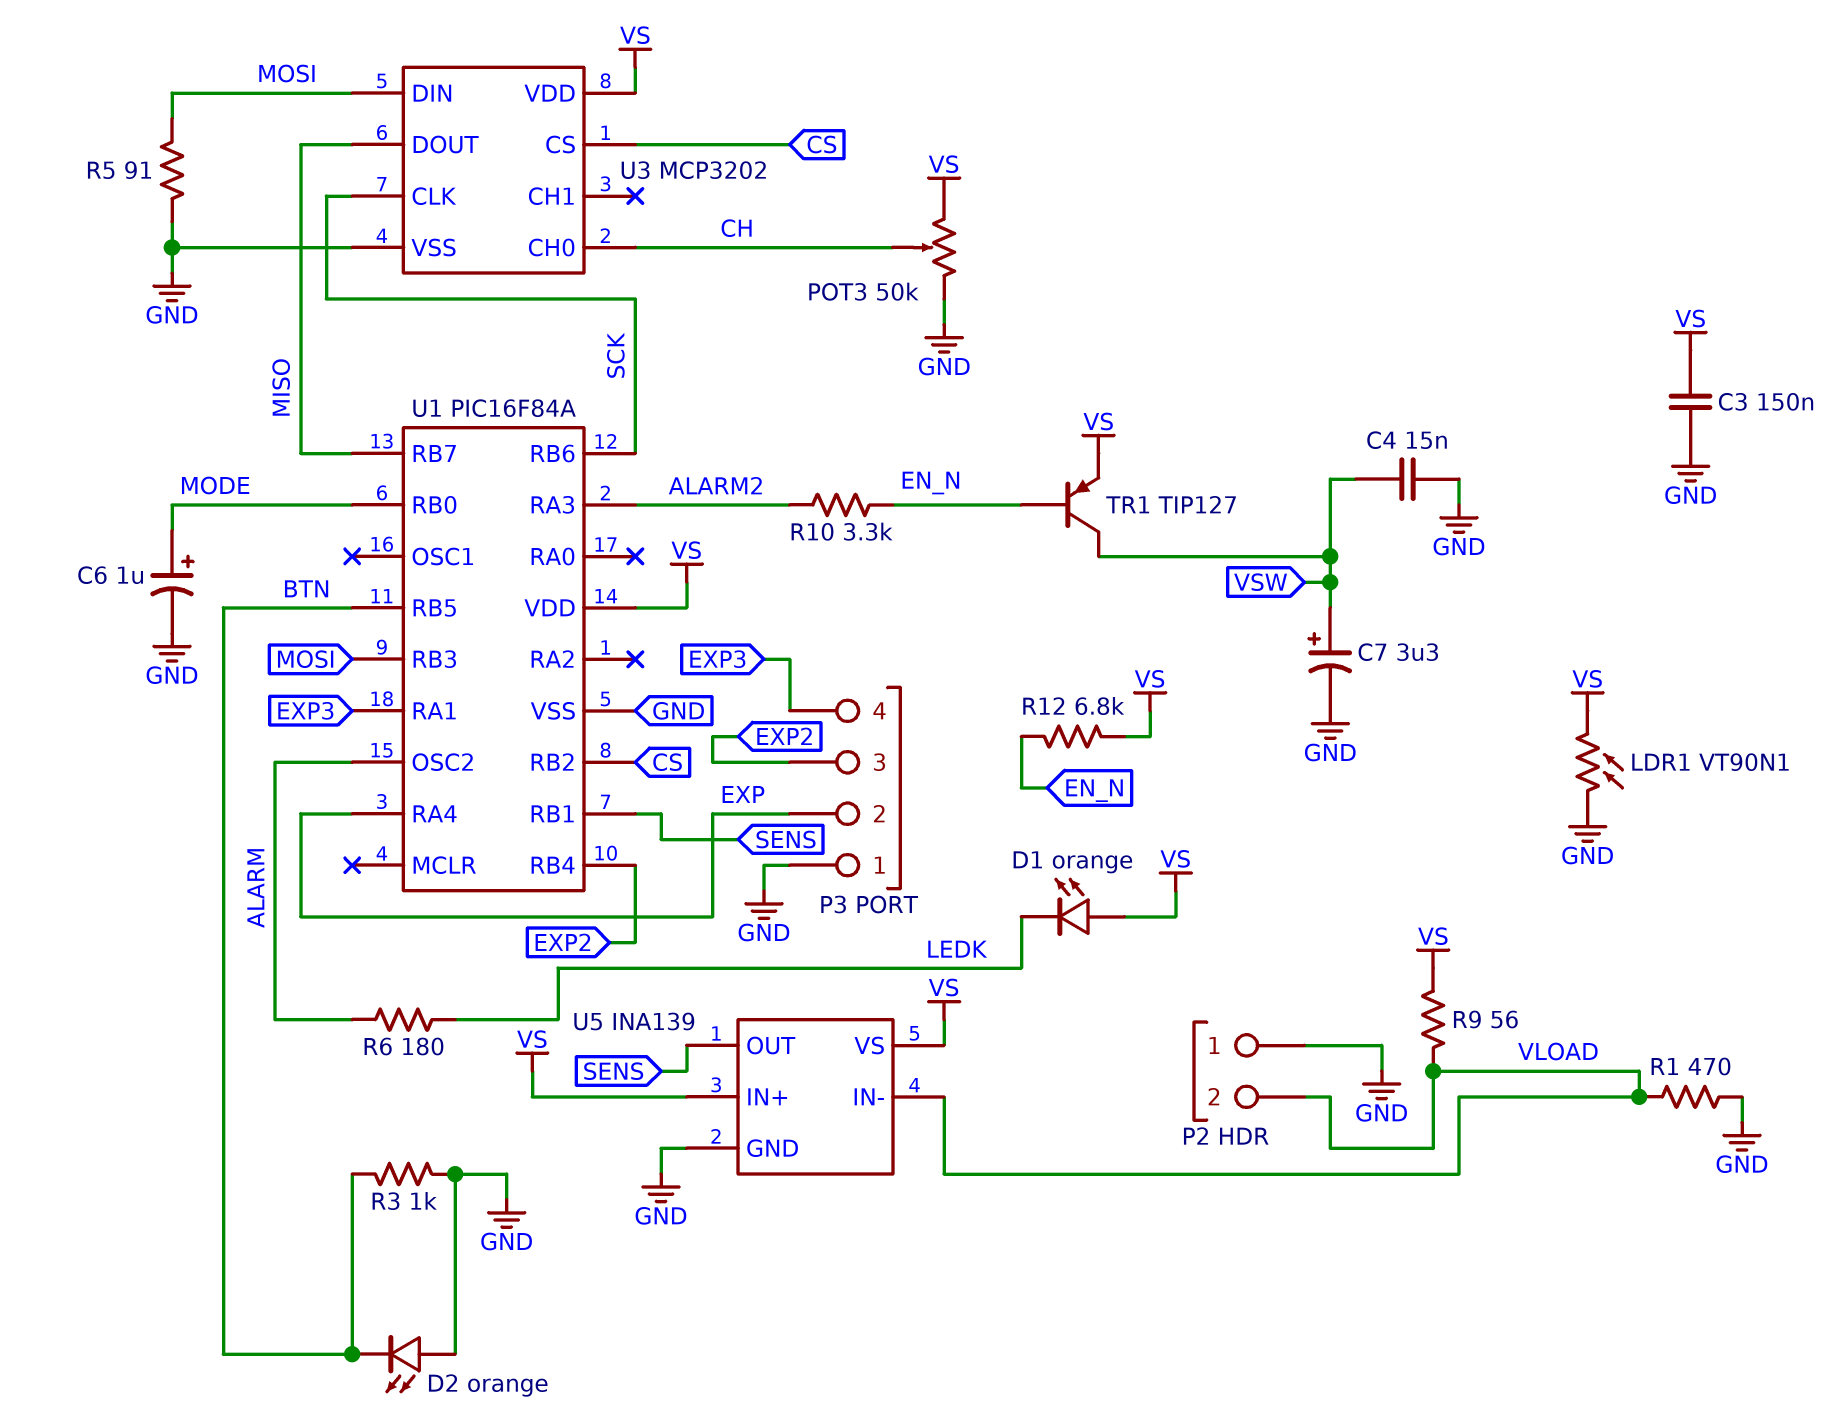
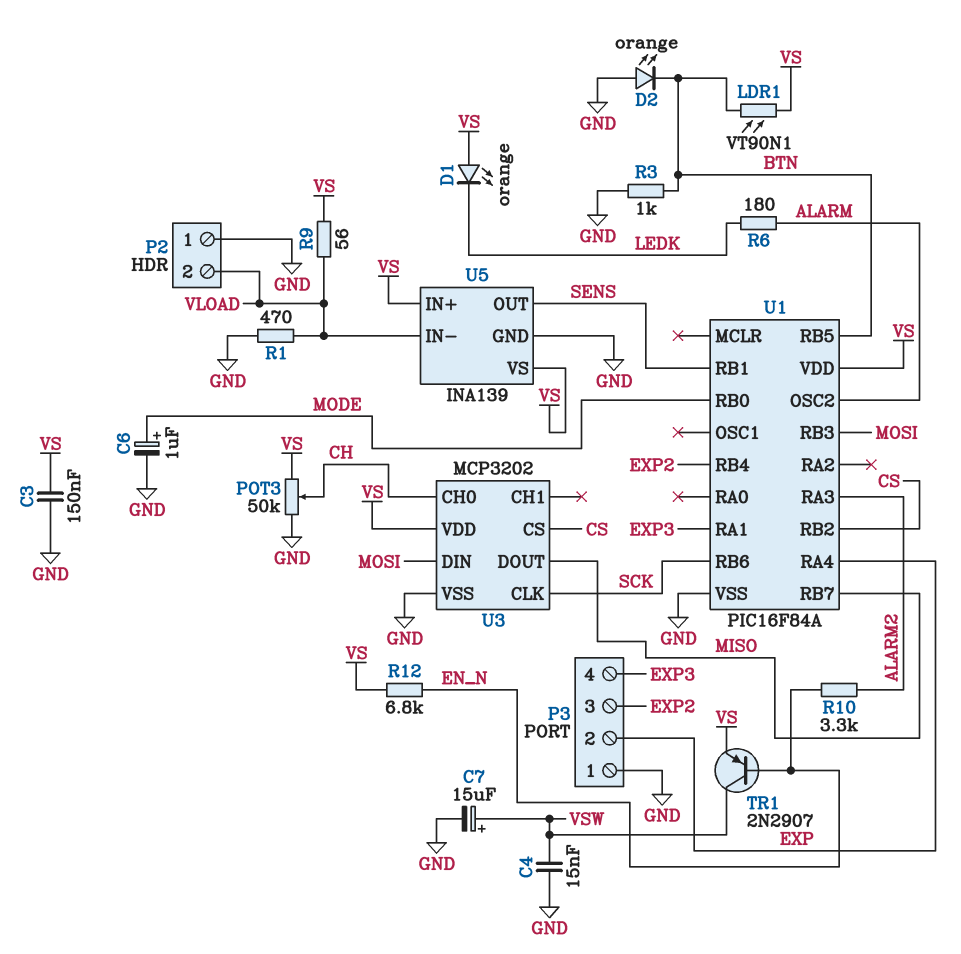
C7: 3.3uF (plus VSW, minus GND) -> 15uF (plus VSW, minus GND)
LDR1: VT90N1 (GND, VS) -> VT90N1 (BTN, VS)
R5: 91 (GND, MOSI) -> none
TR1: PNP TIP127 (B EN_N, C VSW, E VS) -> PNP 2N2907 (B EN_N, C VSW, E VS)

